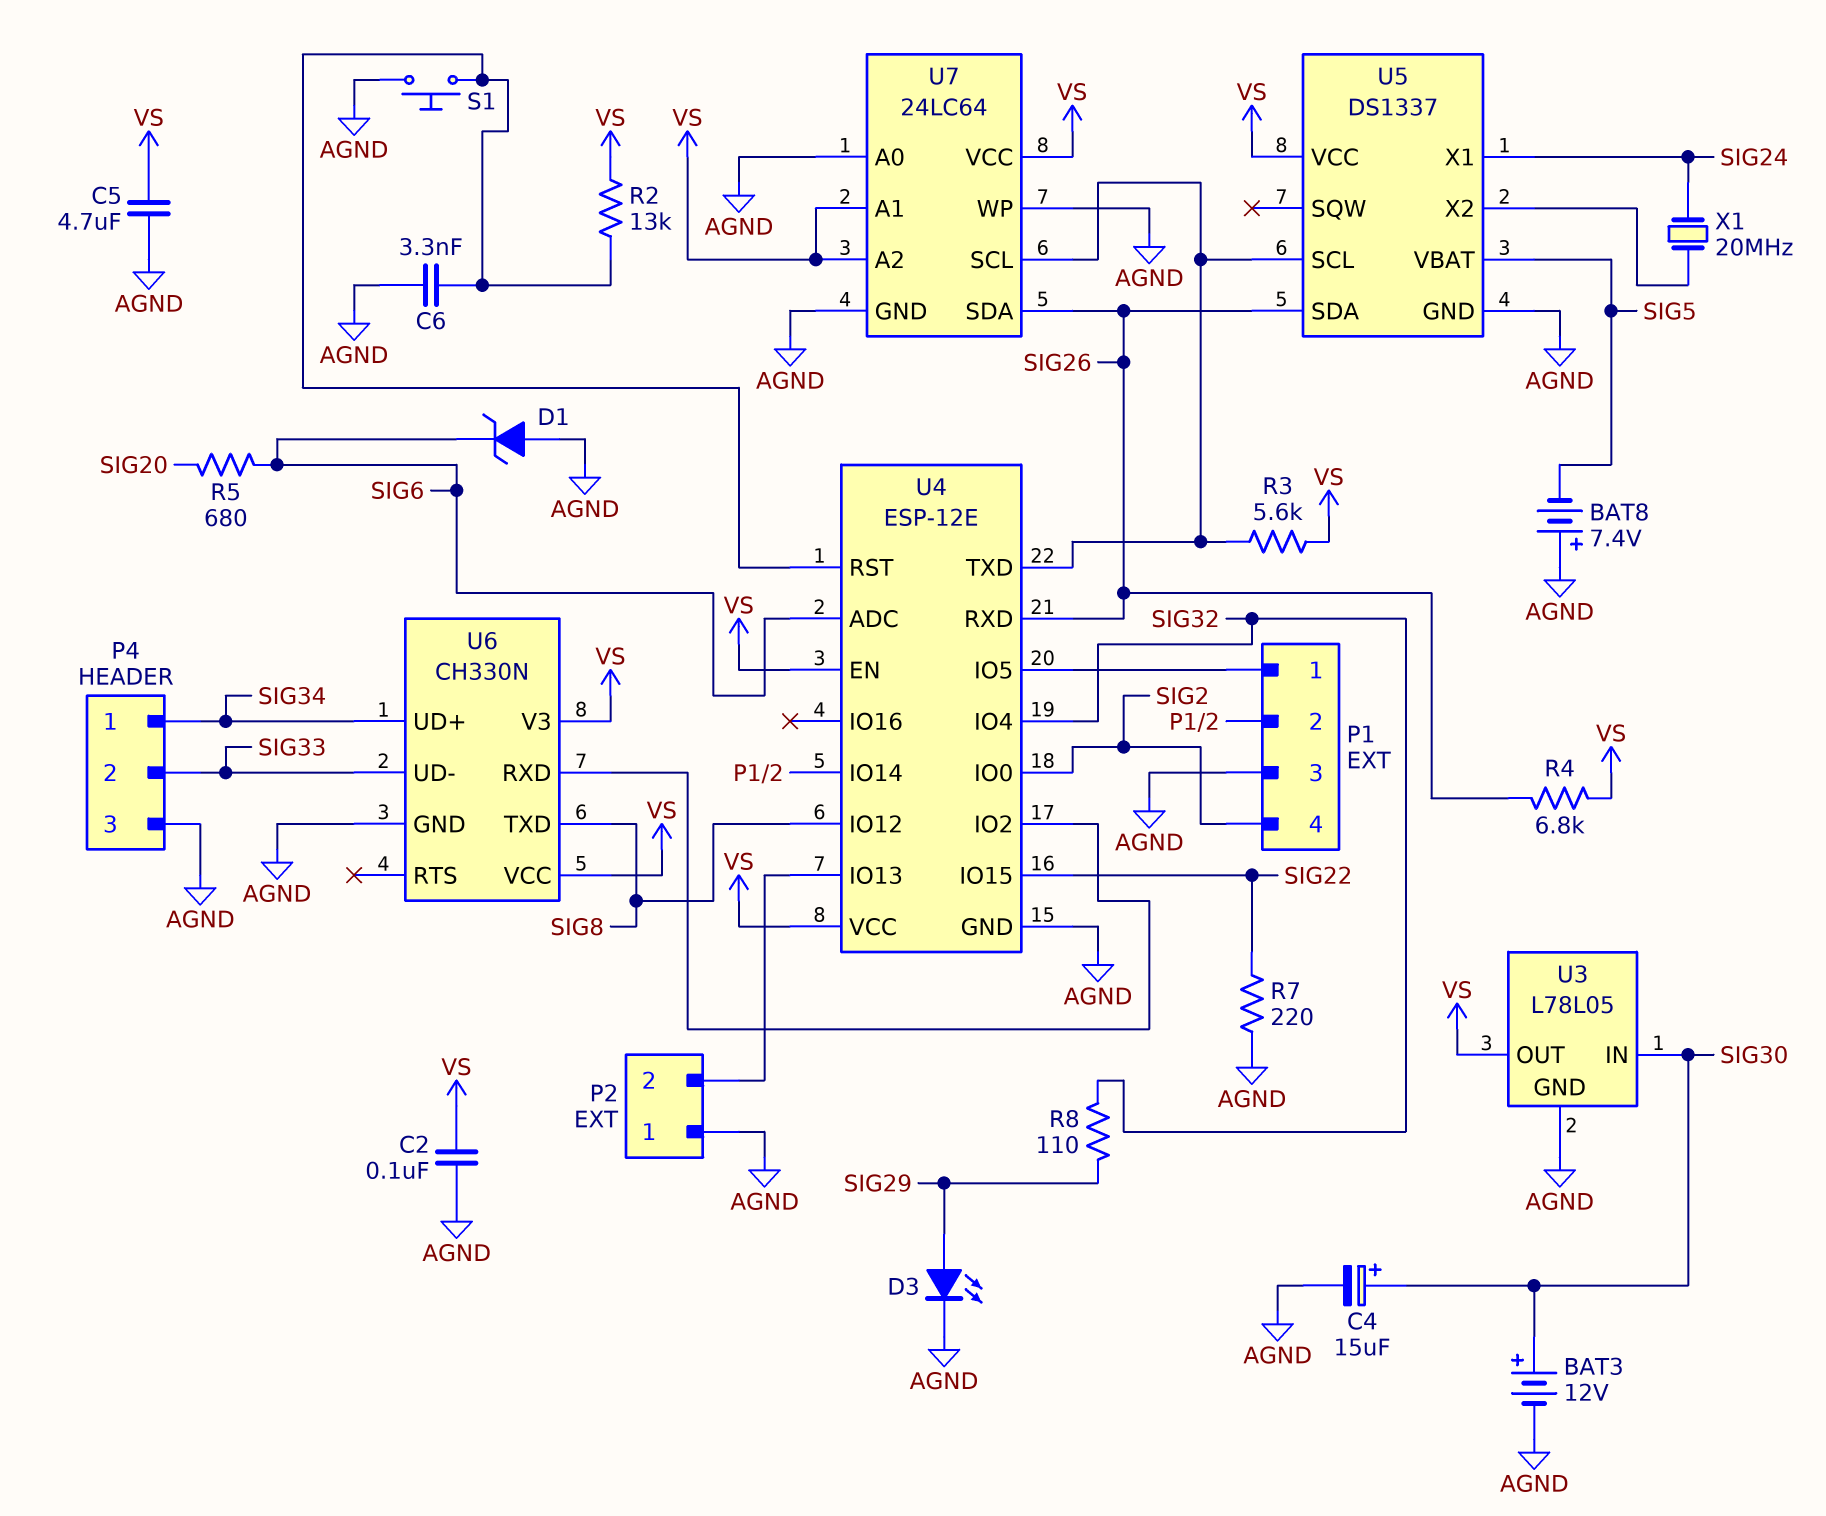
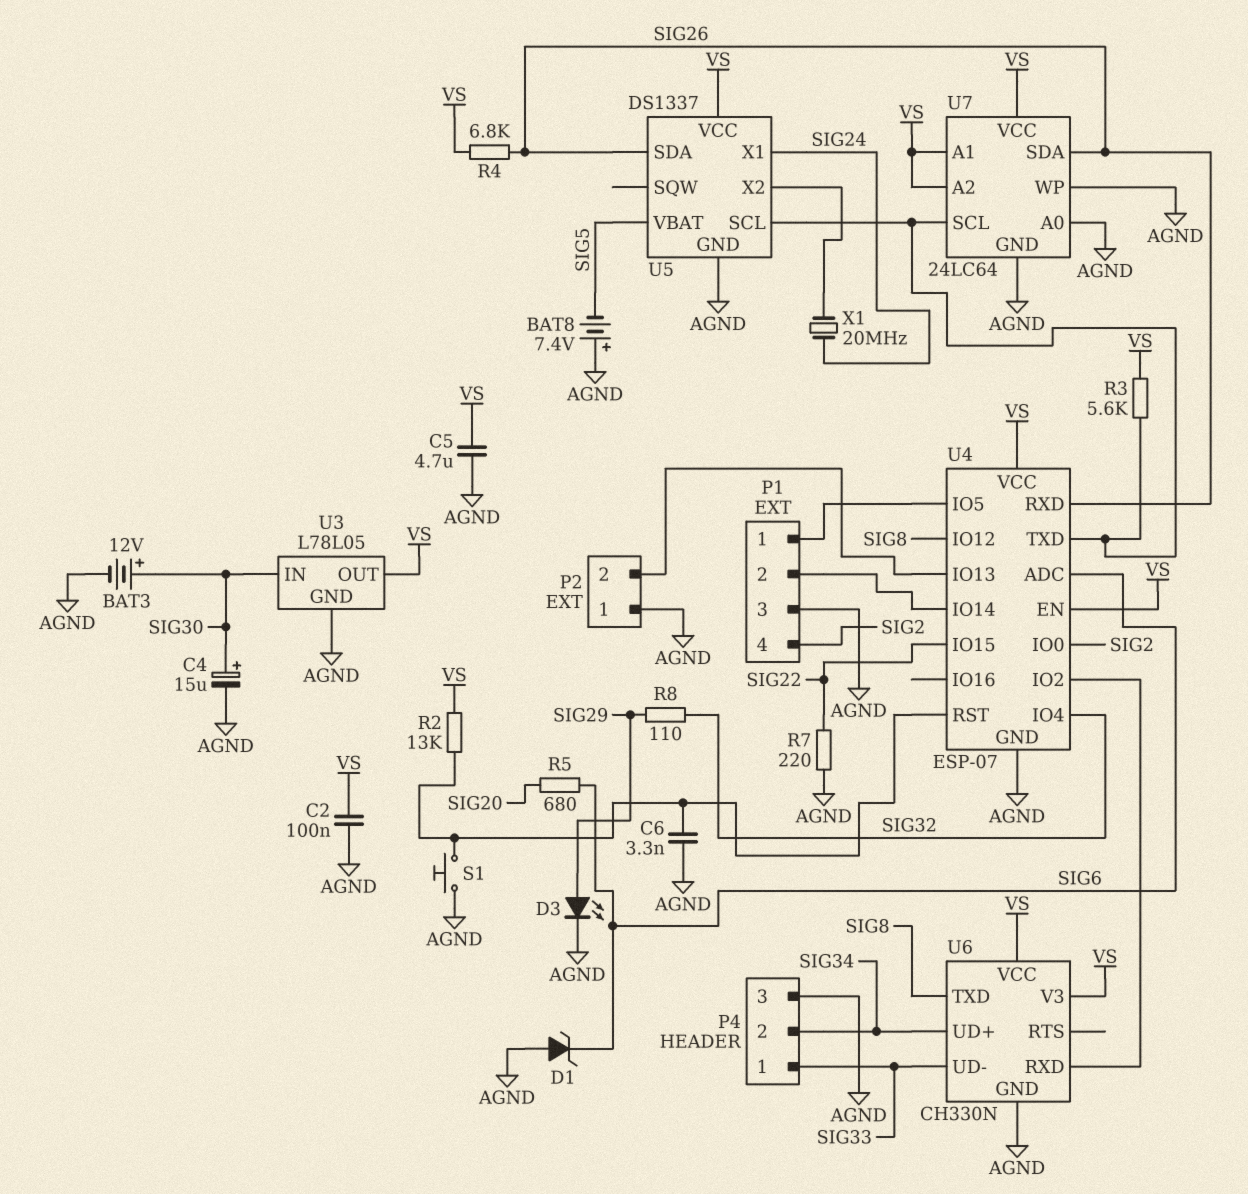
P4 pin 1: SIG34 -> SIG33
P4 pin 2: SIG33 -> SIG34
U4: ESP-12E -> ESP-07

